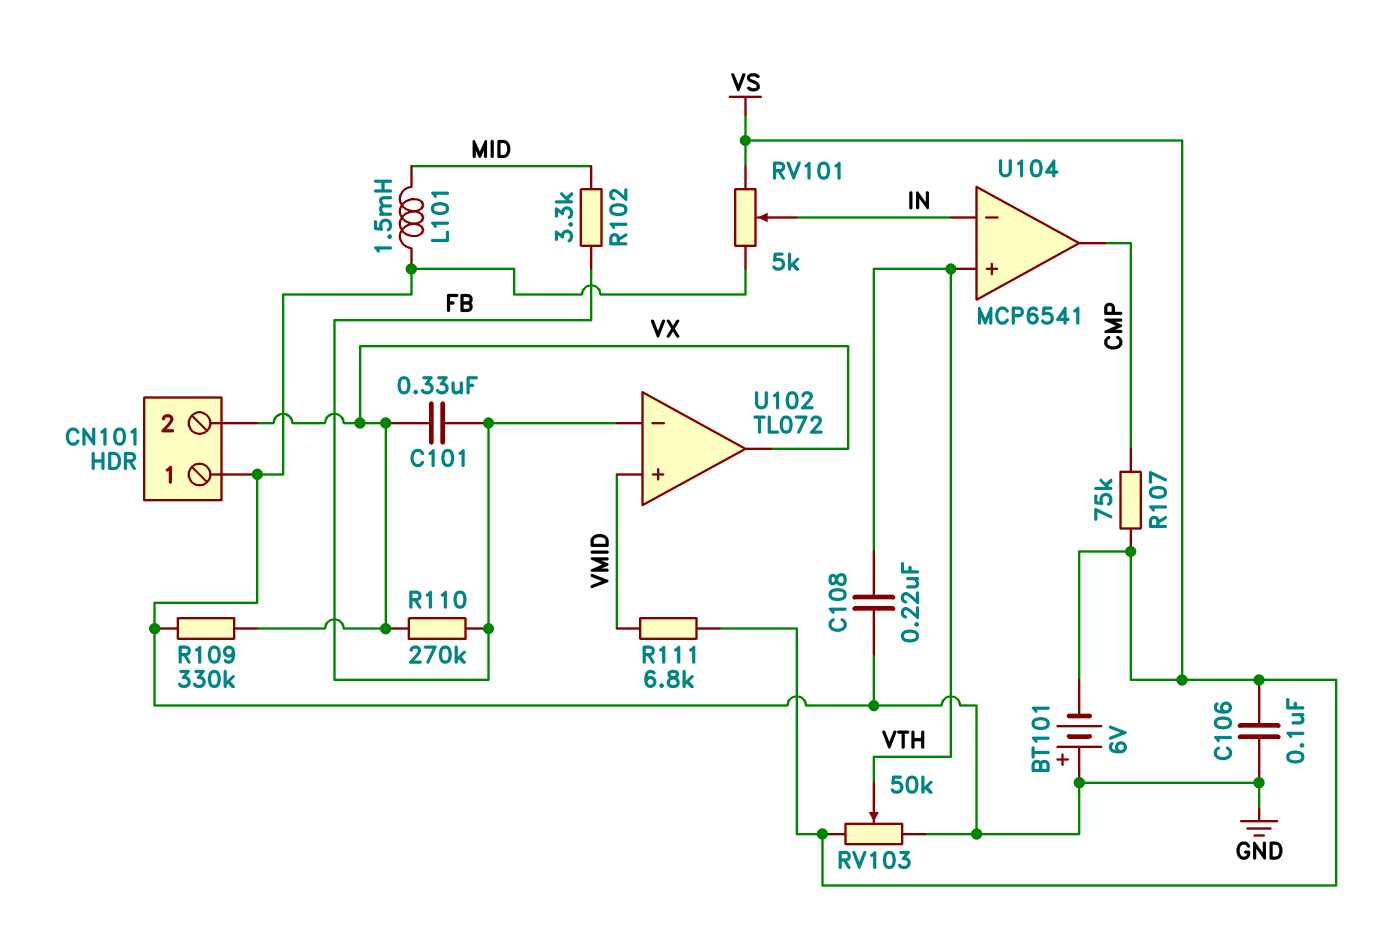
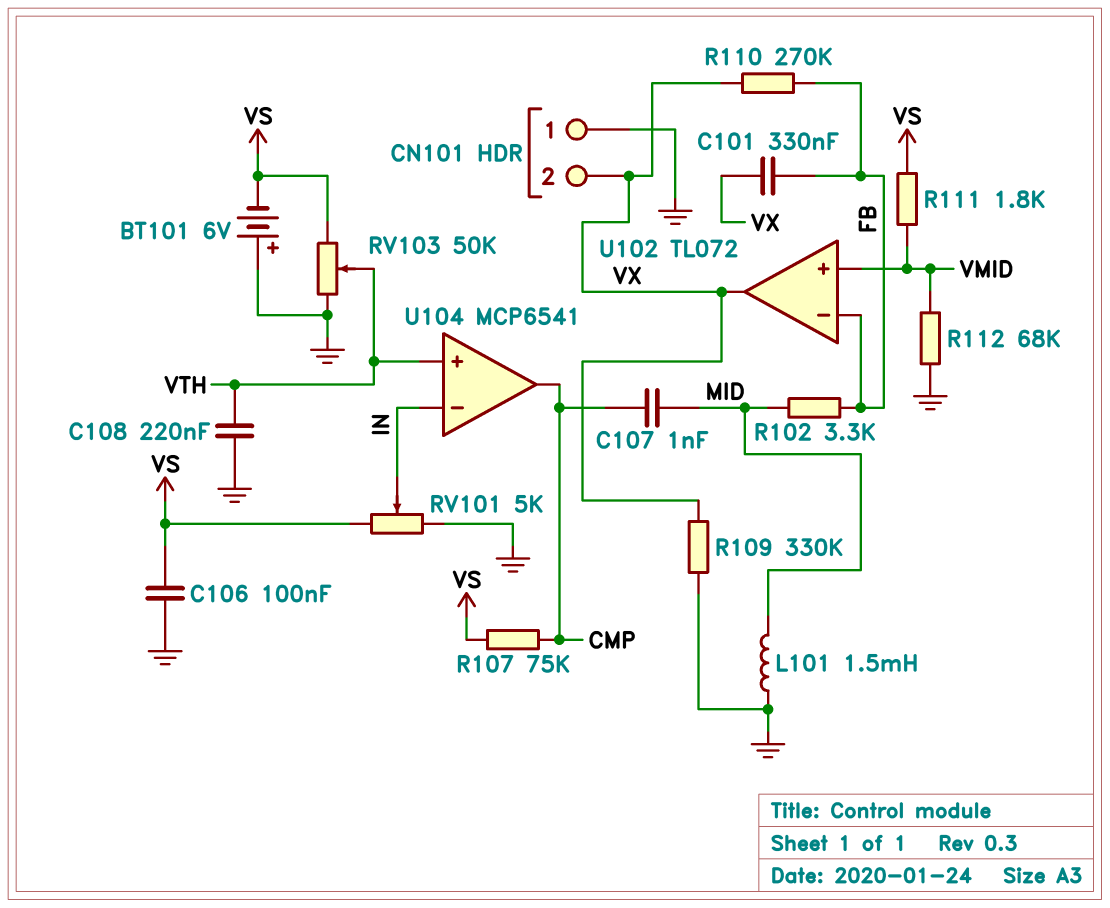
C107: none -> 1nF (CMP, MID)
R111: 6.8k (VMID, VS) -> 1.8k (VMID, VS)
R112: none -> 68k (GND, VMID)

